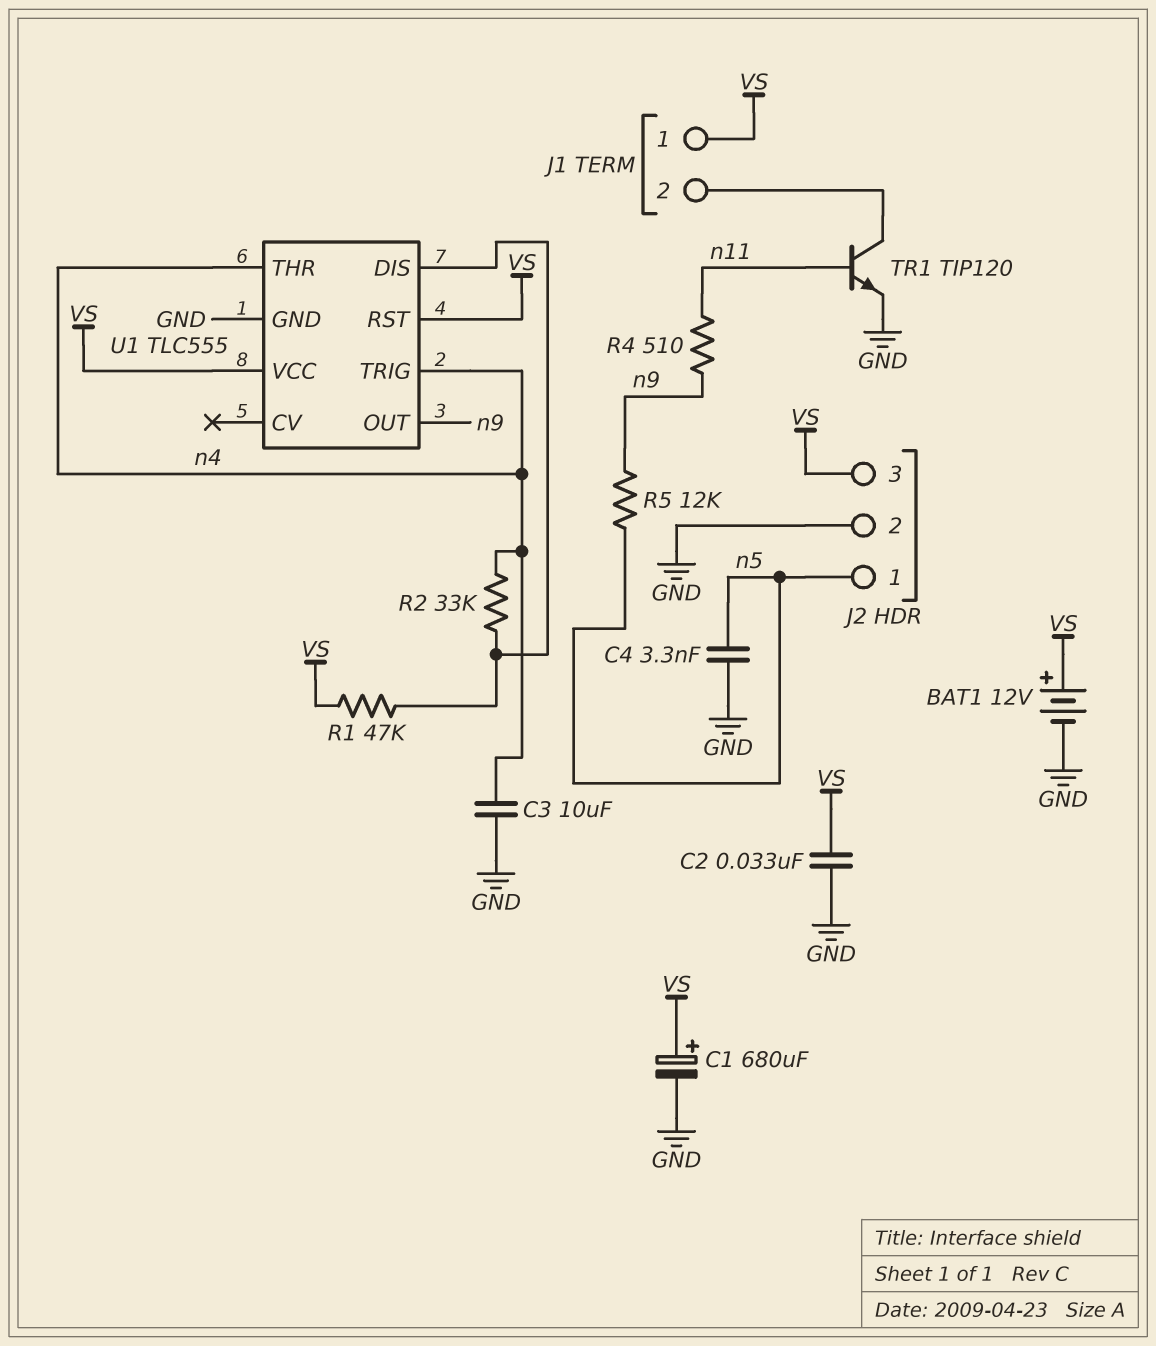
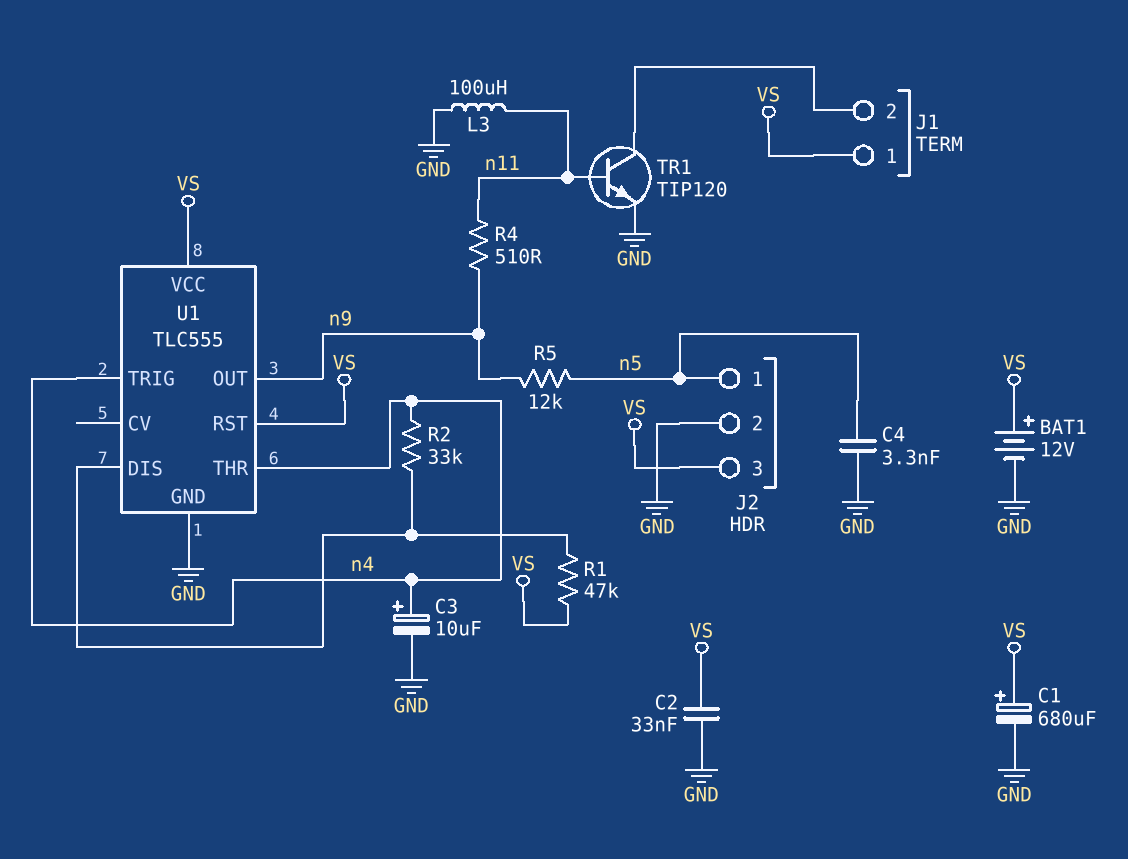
C3: 10uF (GND, n4) -> 10uF (plus n4, minus GND)
L3: none -> 100uH (GND, n11)

